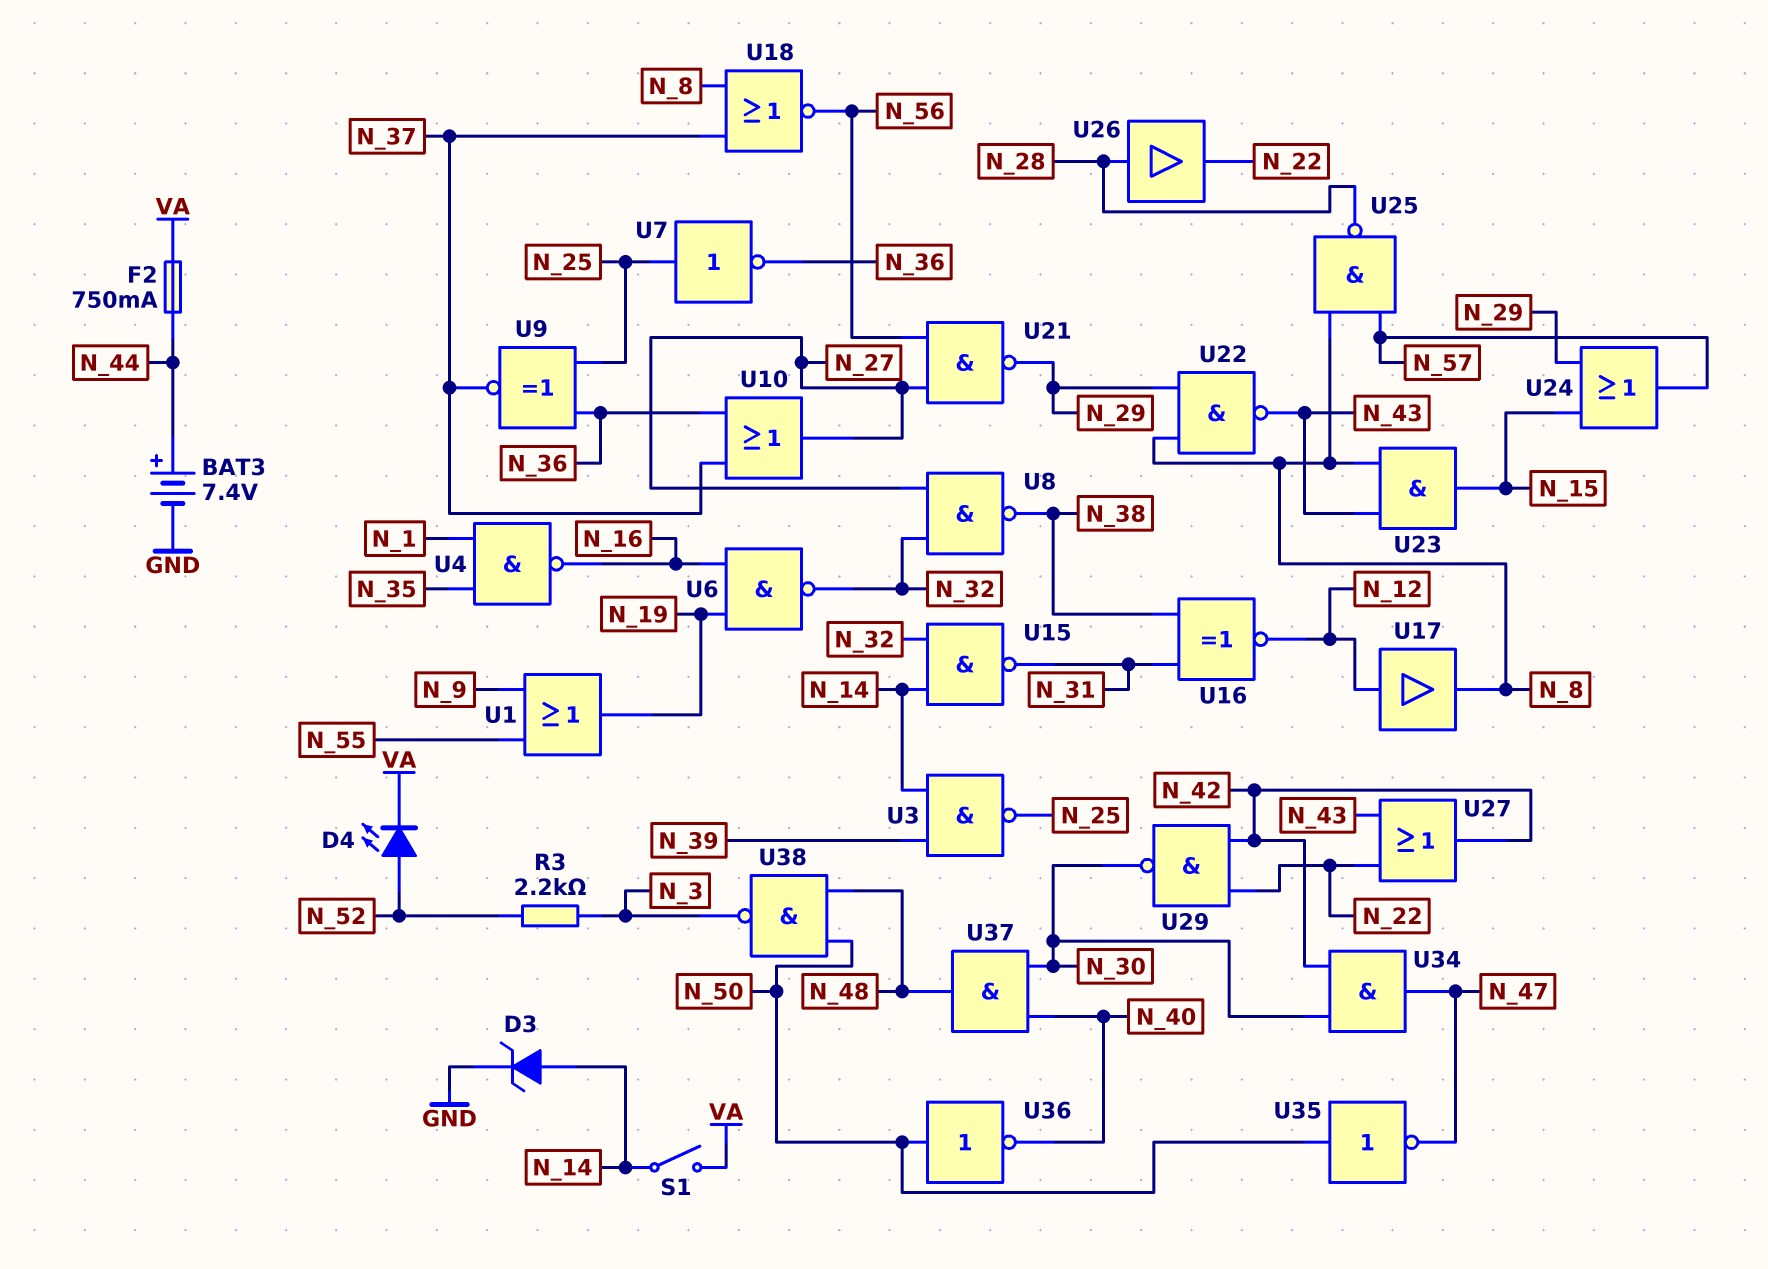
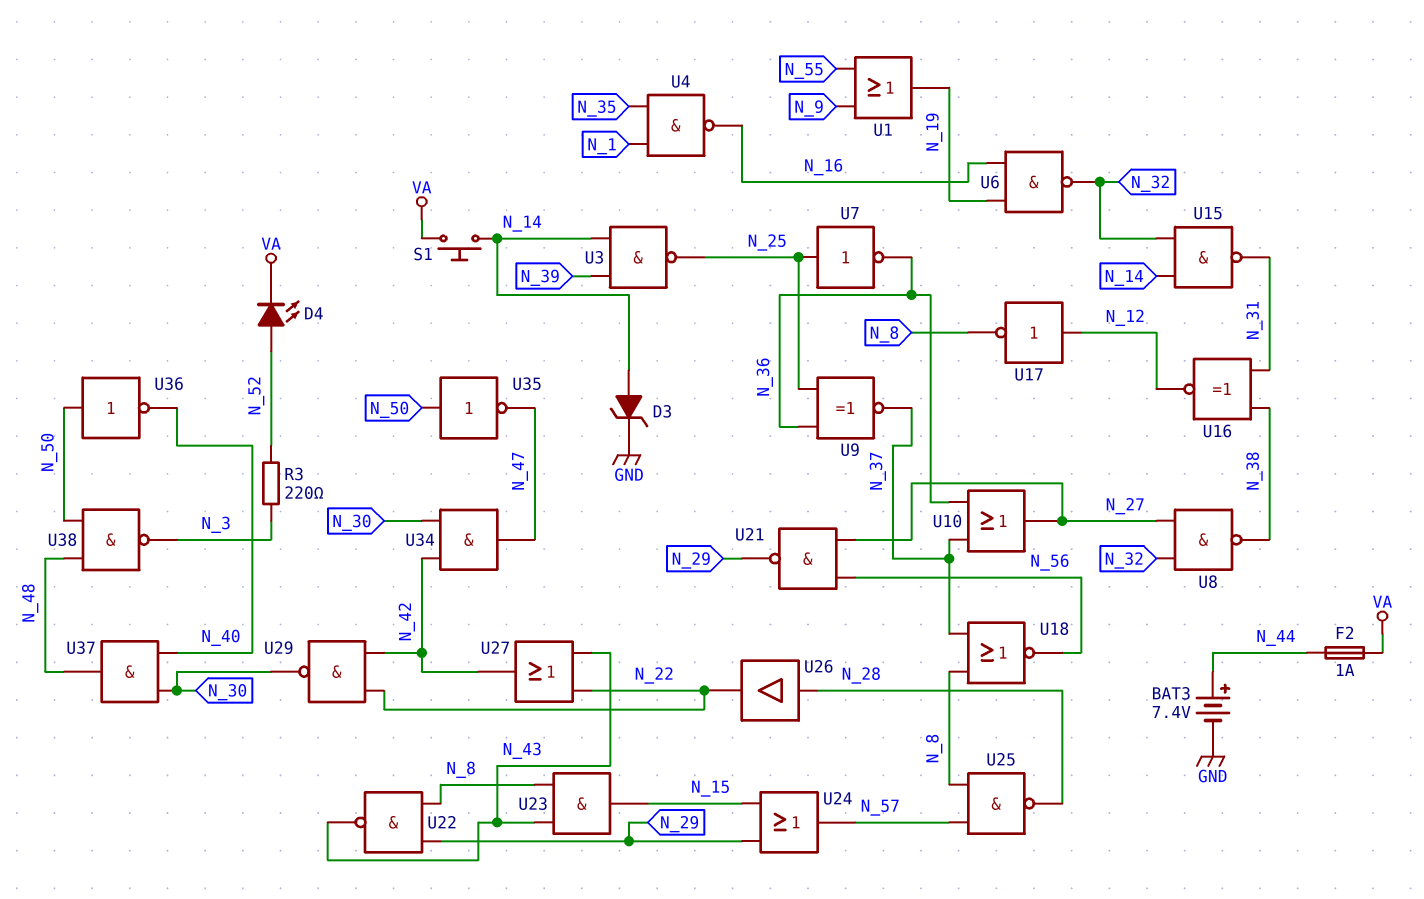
F2: 750mA (N_44, VA) -> 1A (N_44, VA)
R3: 2.2k (N_3, N_52) -> 220 (N_3, N_52)
S1: switch (N_14, VA) -> button (N_14, VA)
U17: buffer (in N_12, out N_8) -> NOT (in N_12, out N_8)

